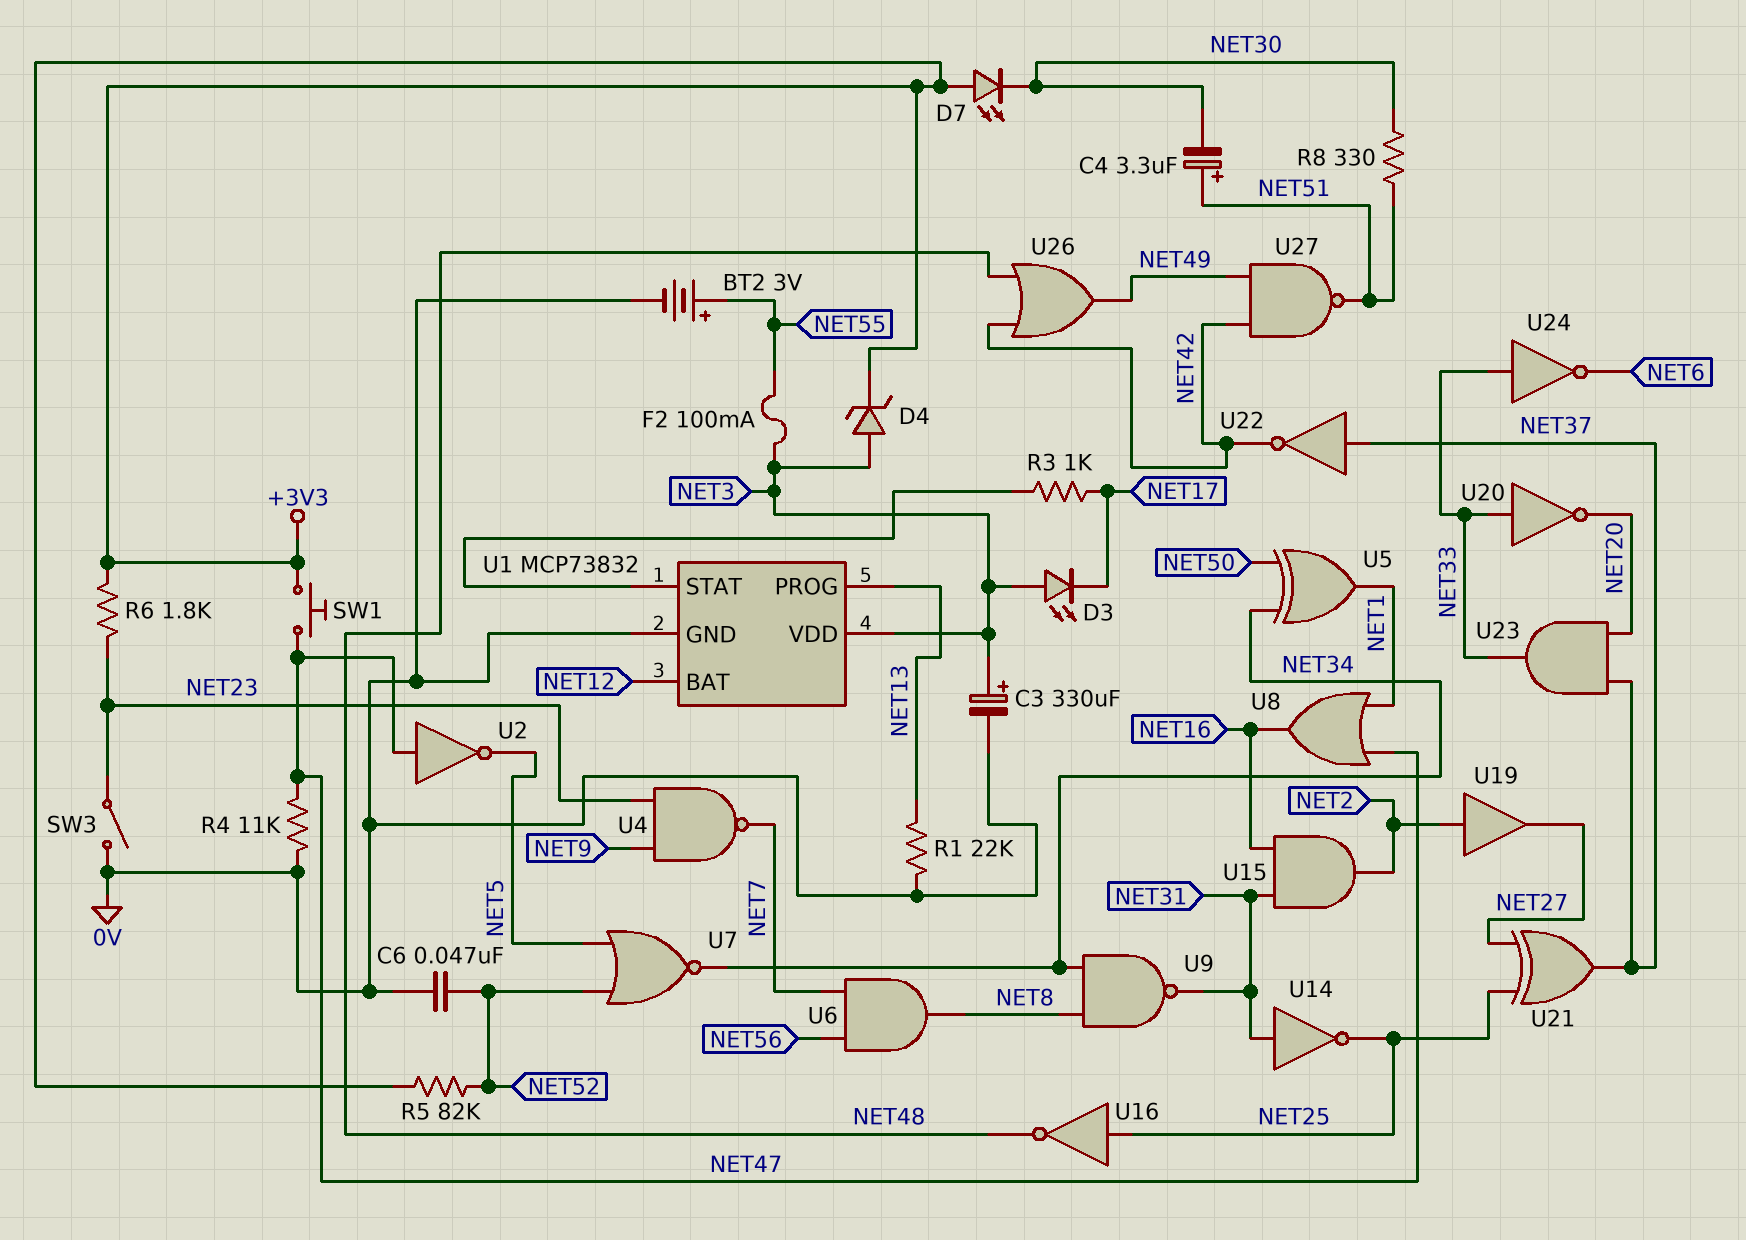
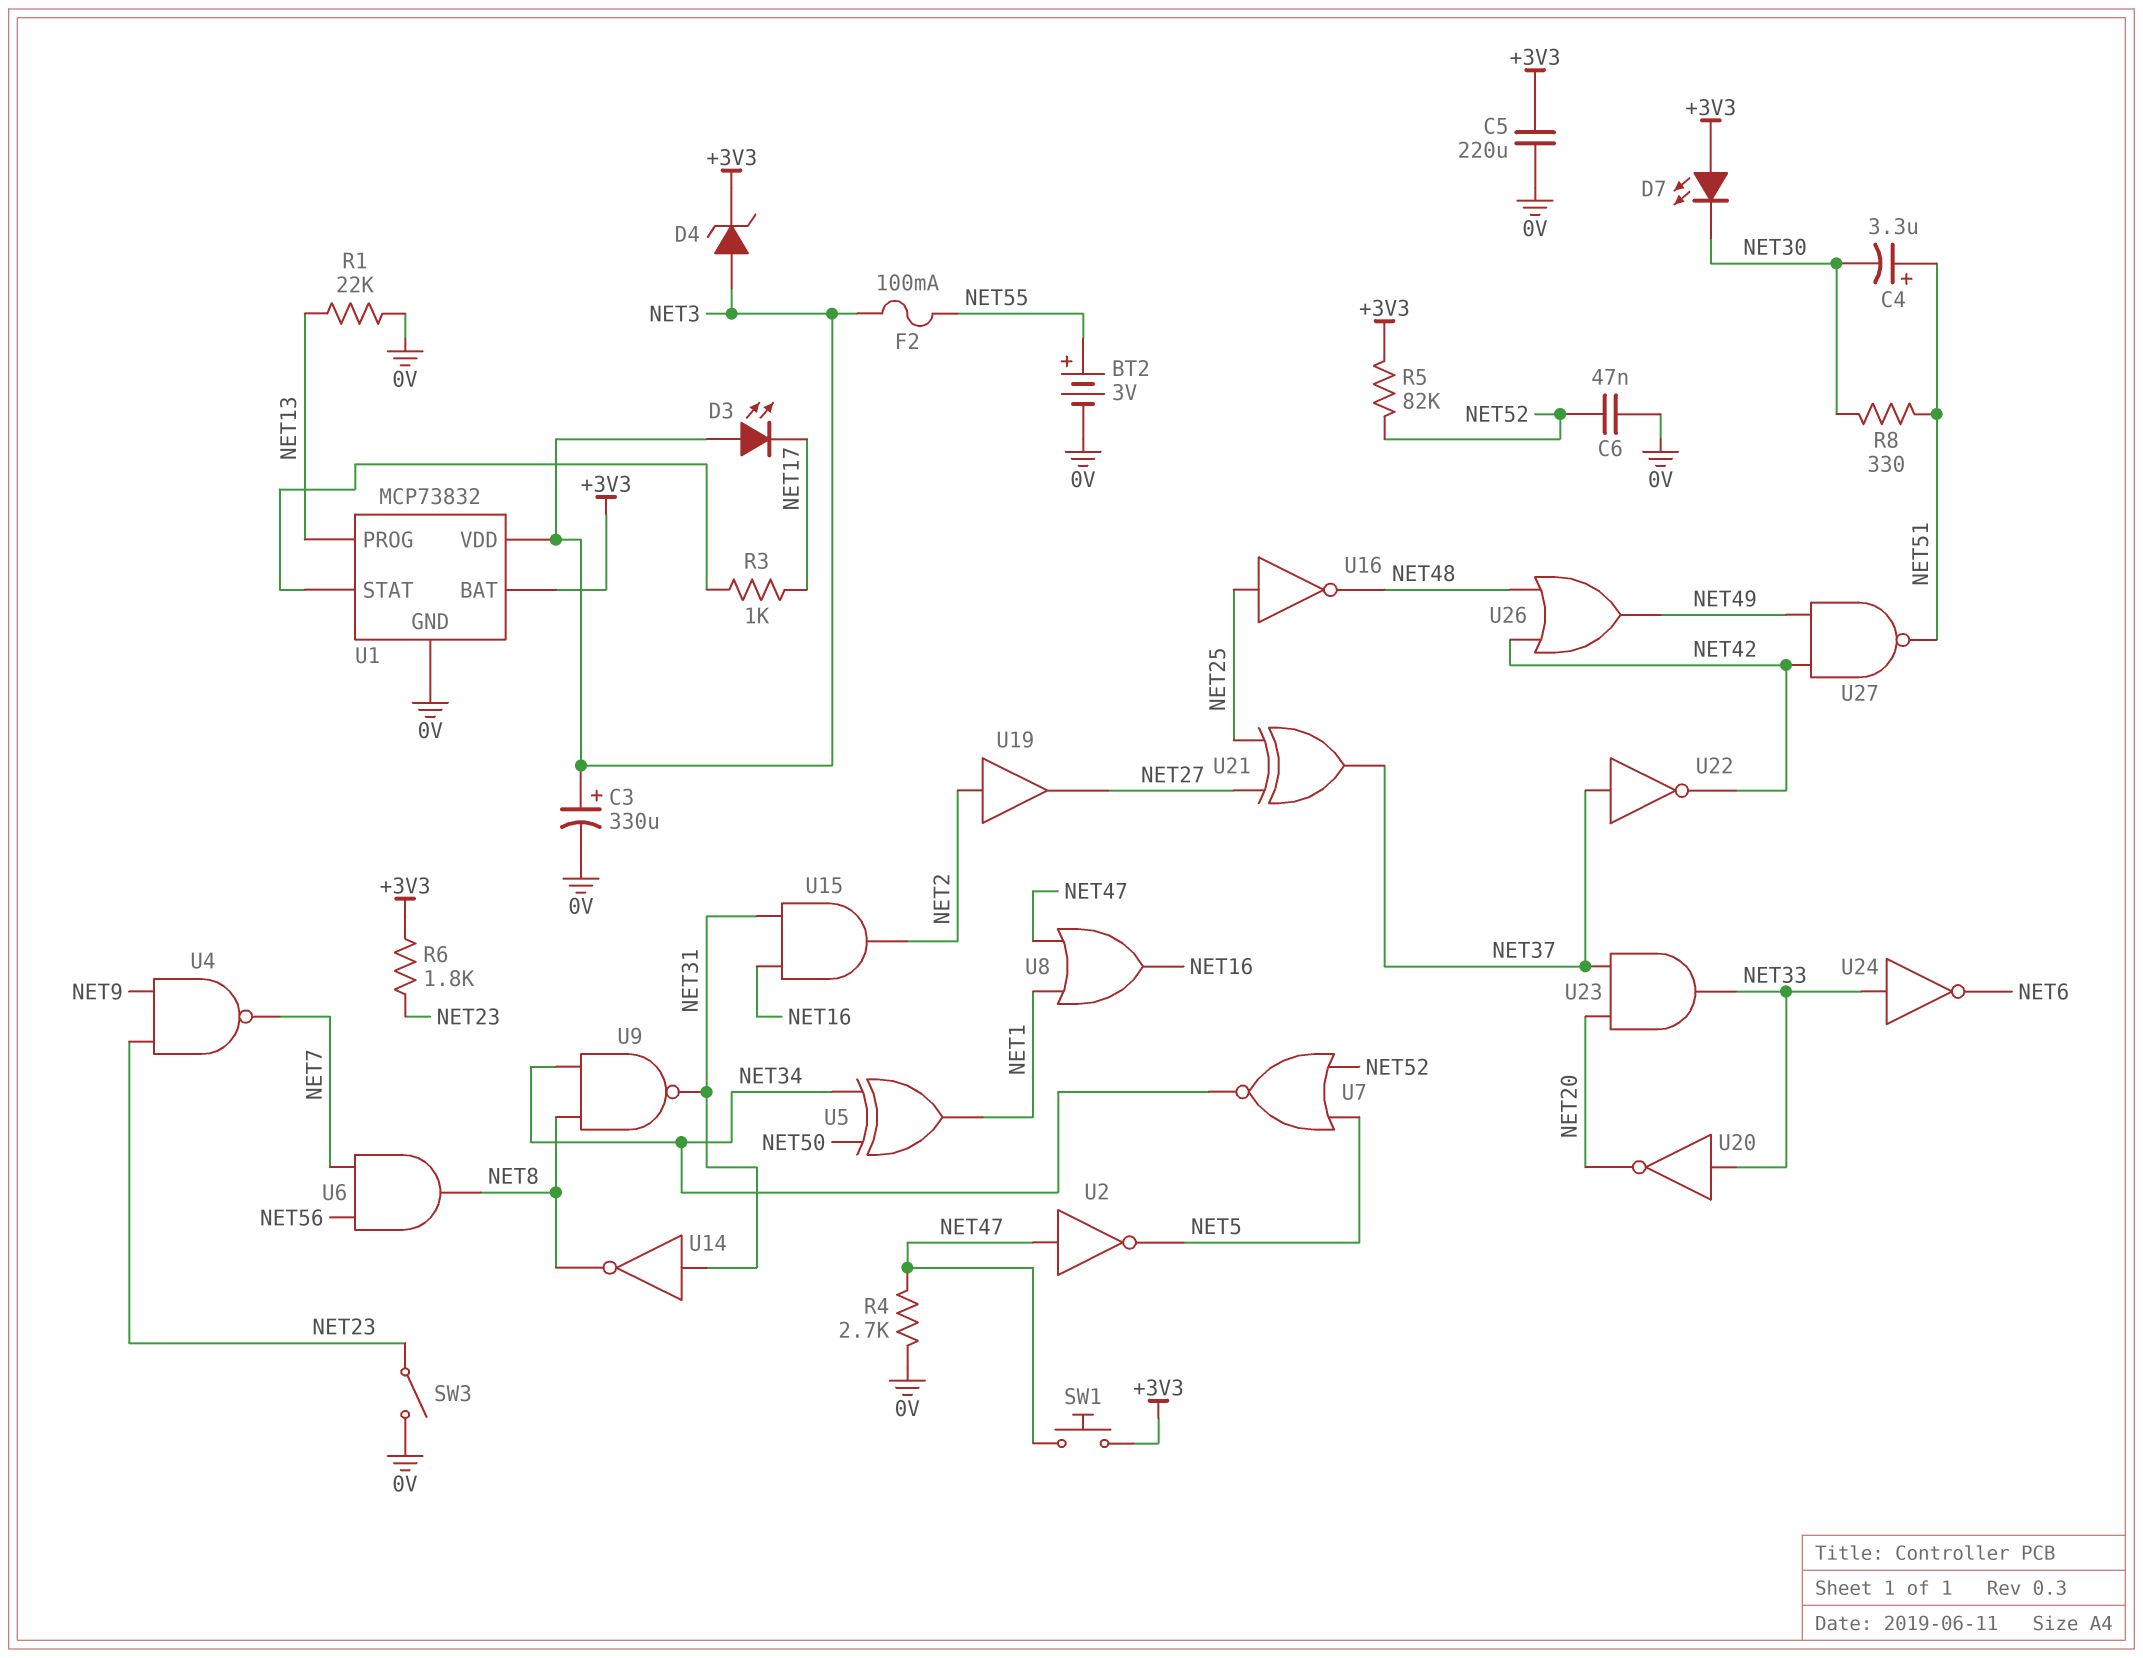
C5: none -> 220uF (+3V3, 0V)
R4: 11k (0V, NET47) -> 2.7k (0V, NET47)
U1 pin BAT: NET12 -> +3V3
U14: NOT (in NET31, out NET25) -> NOT (in NET31, out NET8)

